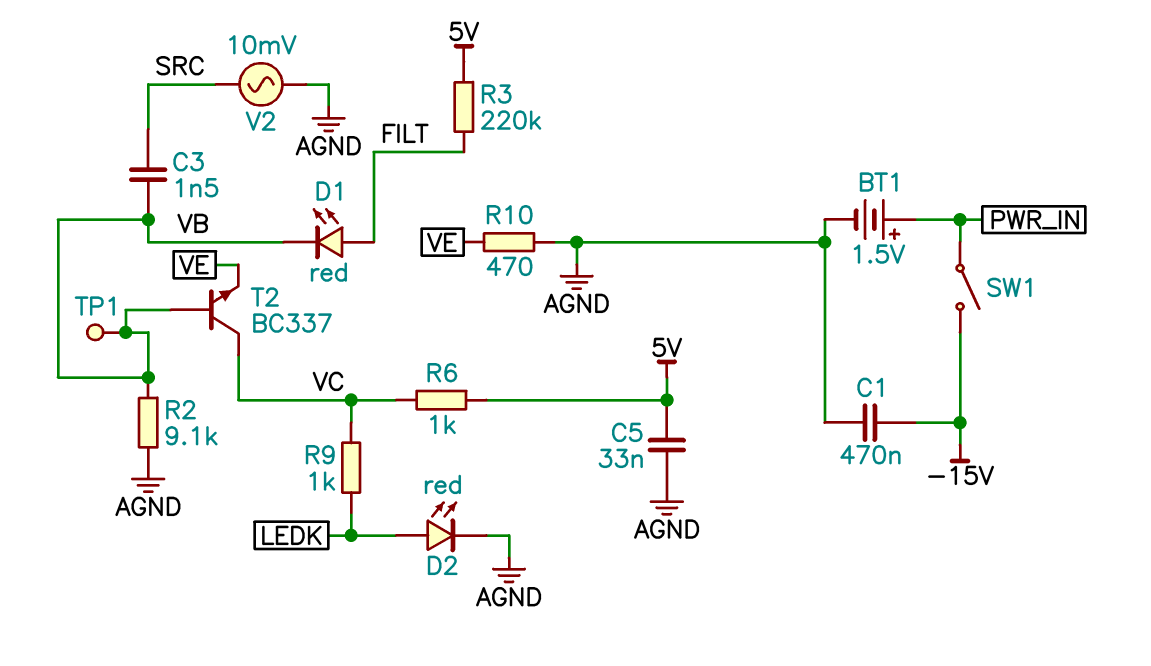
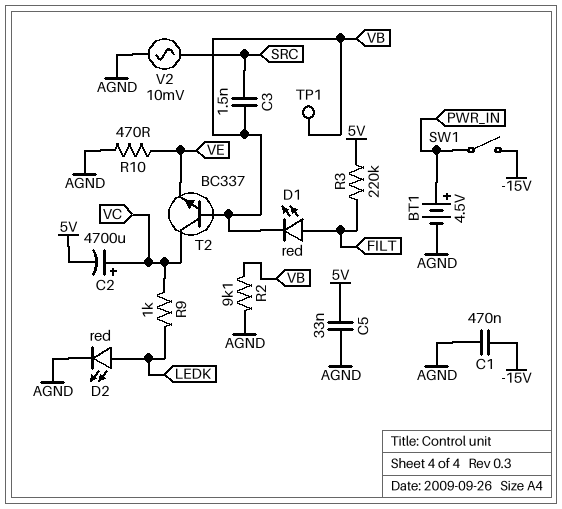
BT1: 1.5V (plus PWR_IN, minus AGND) -> 4.5V (plus PWR_IN, minus AGND)
C2: none -> 4700uF (plus VC, minus 5V)
R6: 1k (5V, VC) -> none

